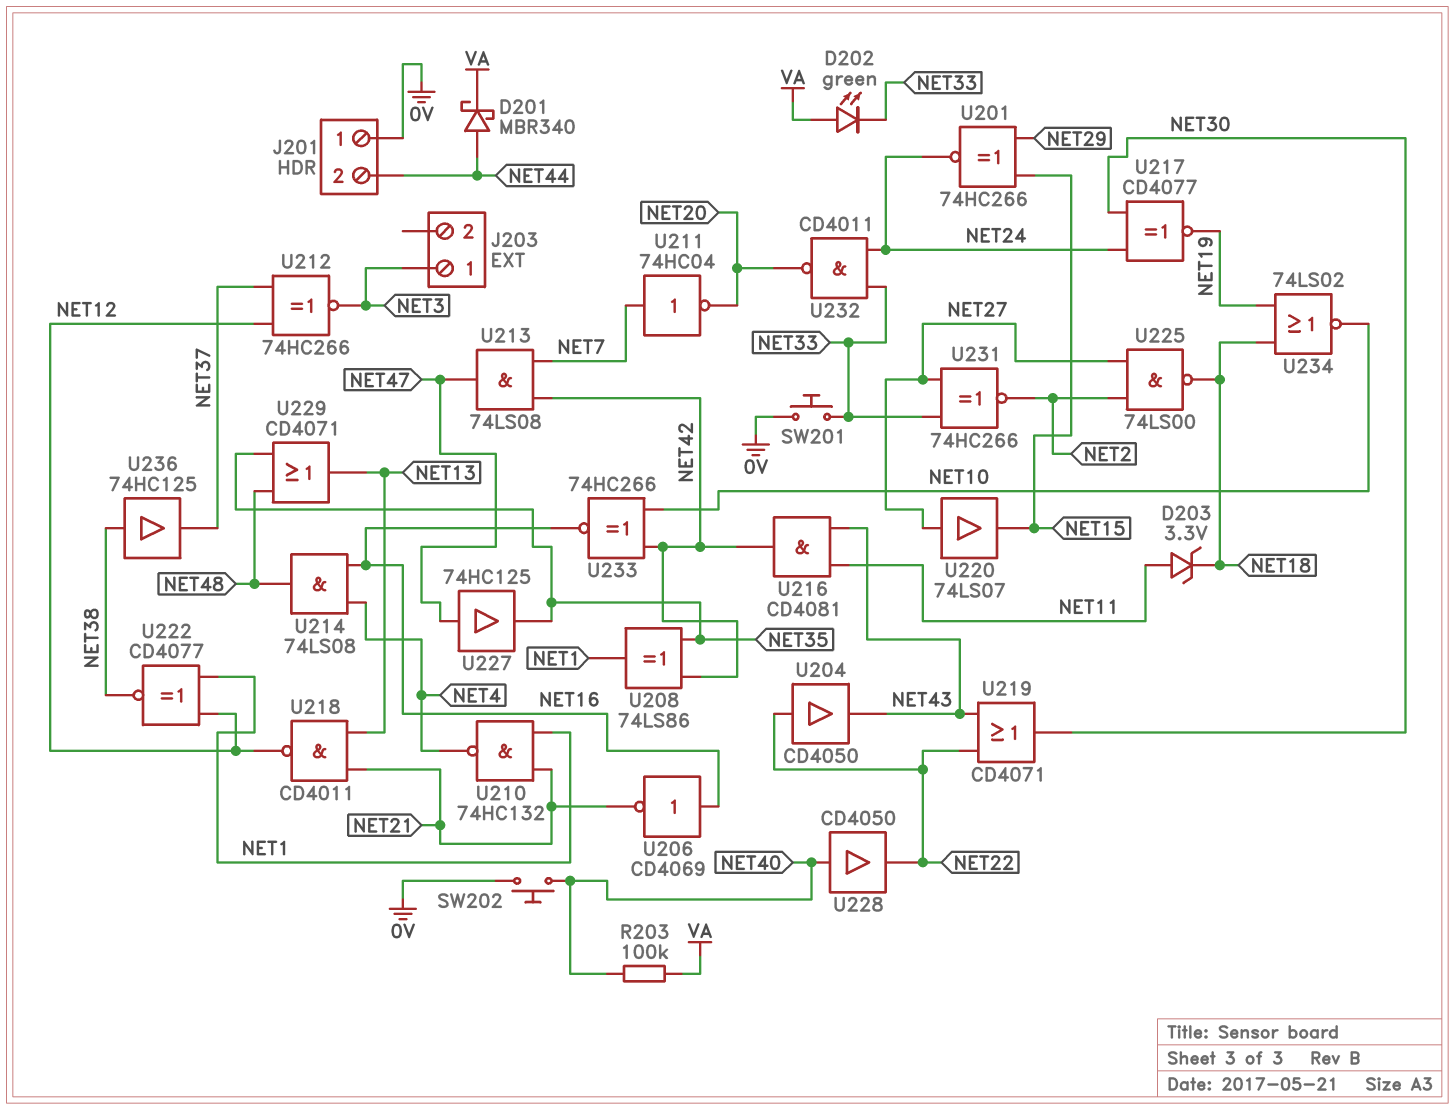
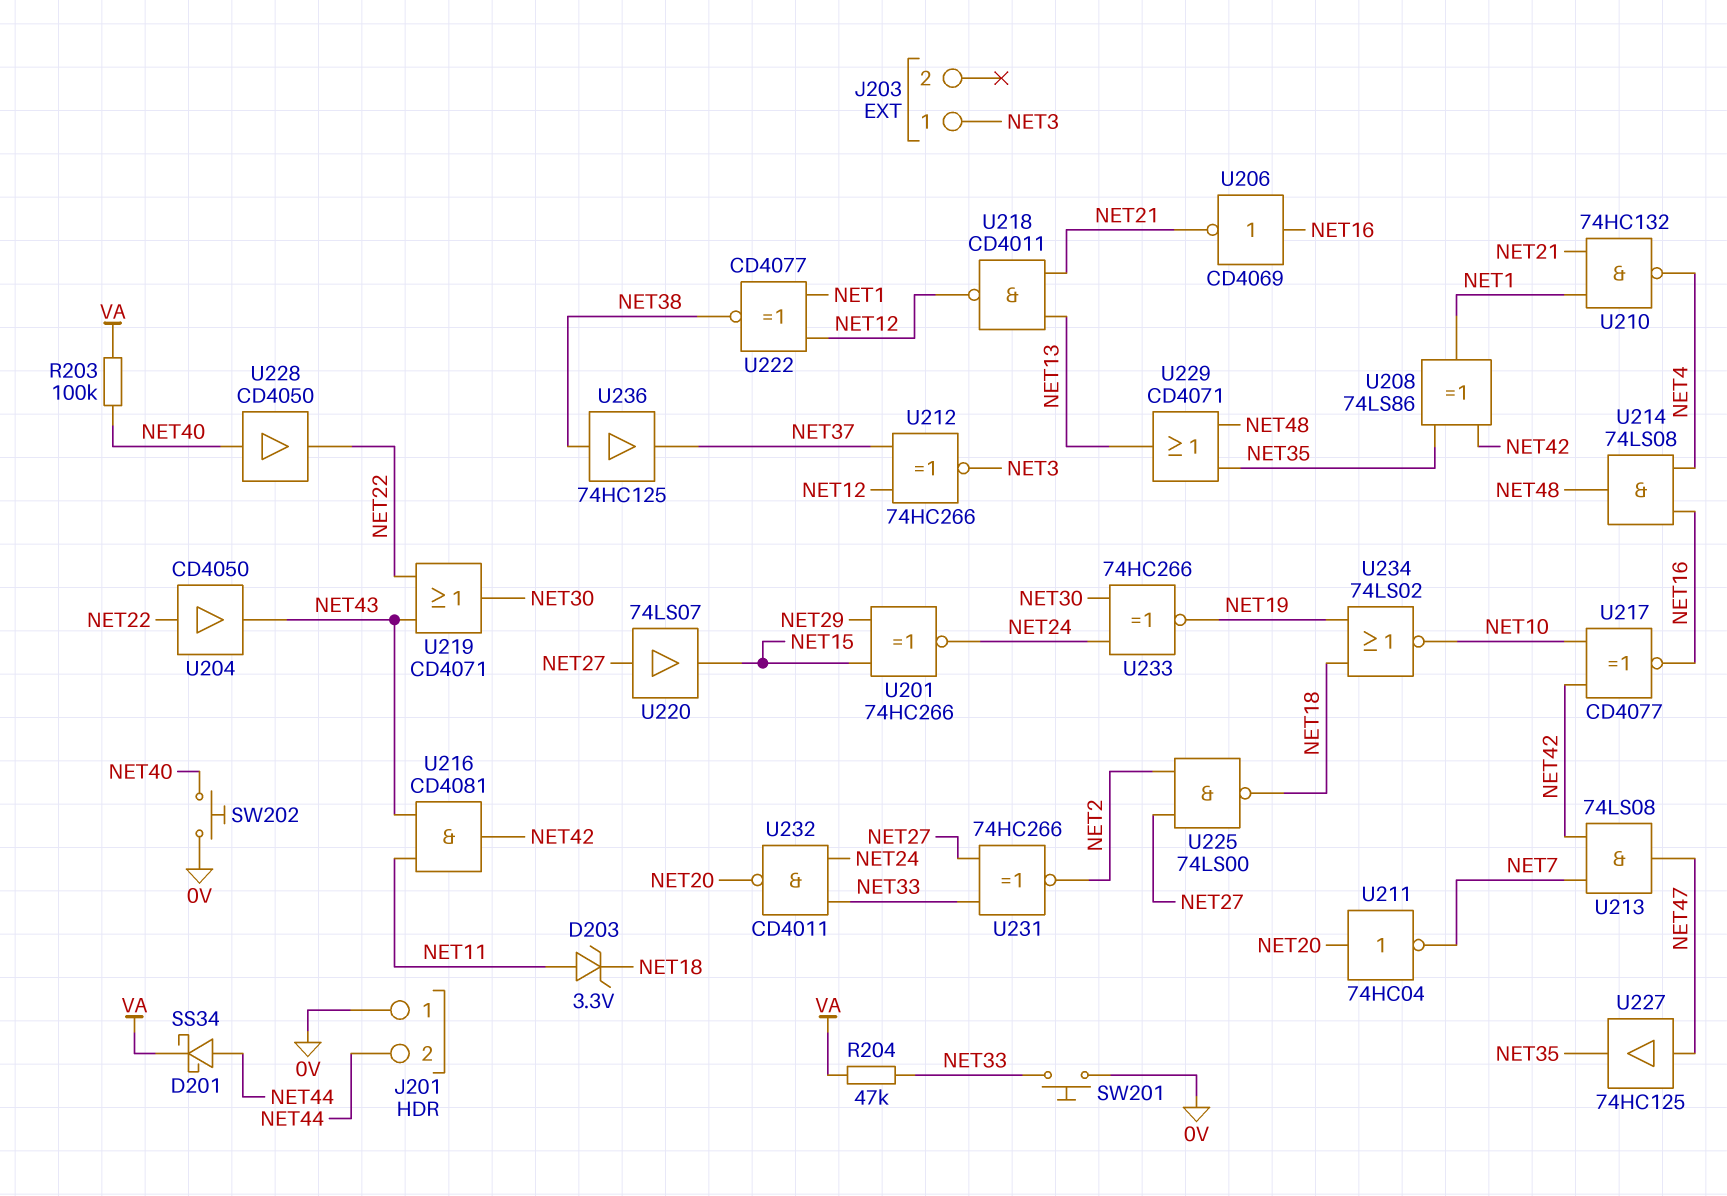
D201: schottky MBR340 (A NET44, K VA) -> schottky SS34 (A NET44, K VA)
D202: LED green (A VA, K NET33) -> none
R204: none -> 47k (NET33, VA)
U211: NOT 74HC04 (in NET7, out NET20) -> NOT 74HC04 (in NET20, out NET7)
U217: XNOR CD4077 (in NET24, in NET30, out NET19) -> XNOR CD4077 (in NET10, in NET42, out NET16)
U233: XNOR 74HC266 (in NET10, in NET42, out NET16) -> XNOR 74HC266 (in NET24, in NET30, out NET19)

